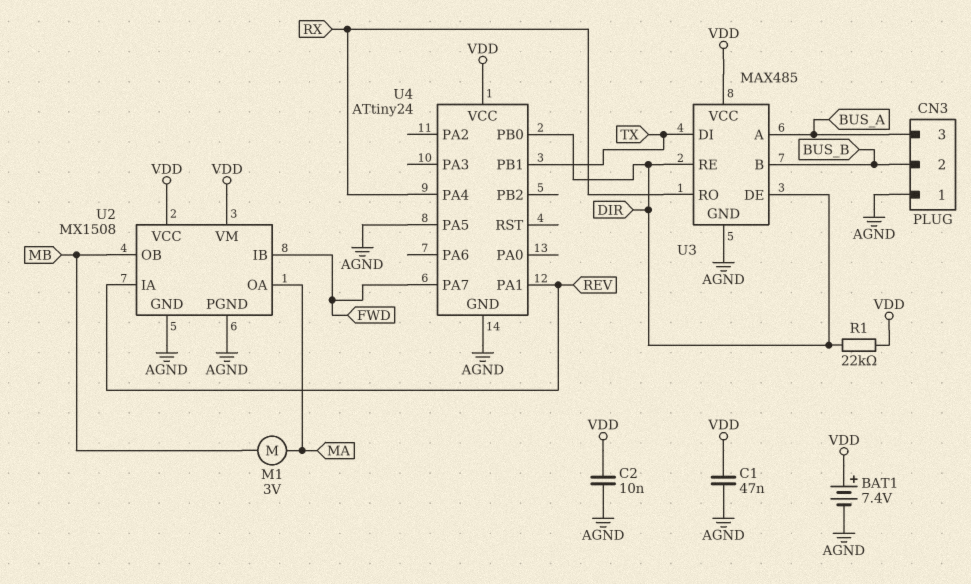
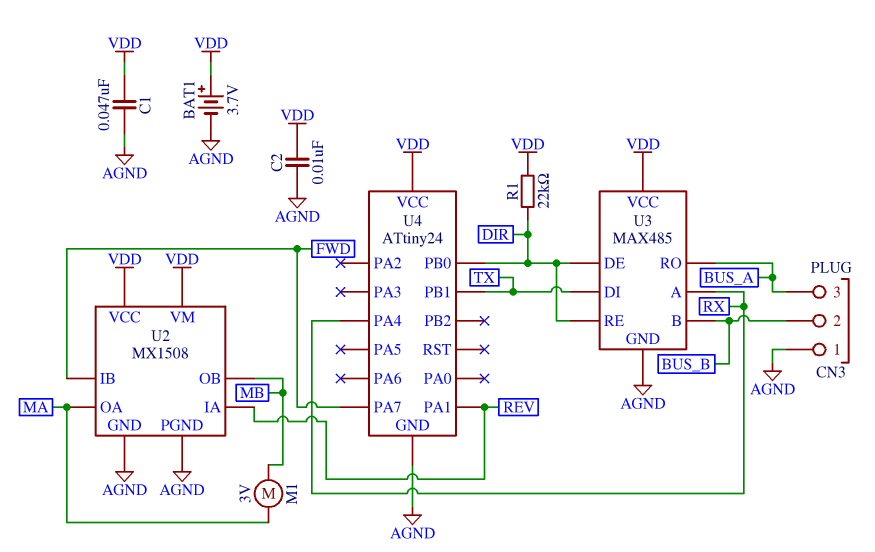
BAT1: 7.4V (plus VDD, minus AGND) -> 3.7V (plus VDD, minus AGND)
U3 pin A: BUS_A -> RX
U3 pin RO: RX -> BUS_A
U4 pin PA5: AGND -> none

